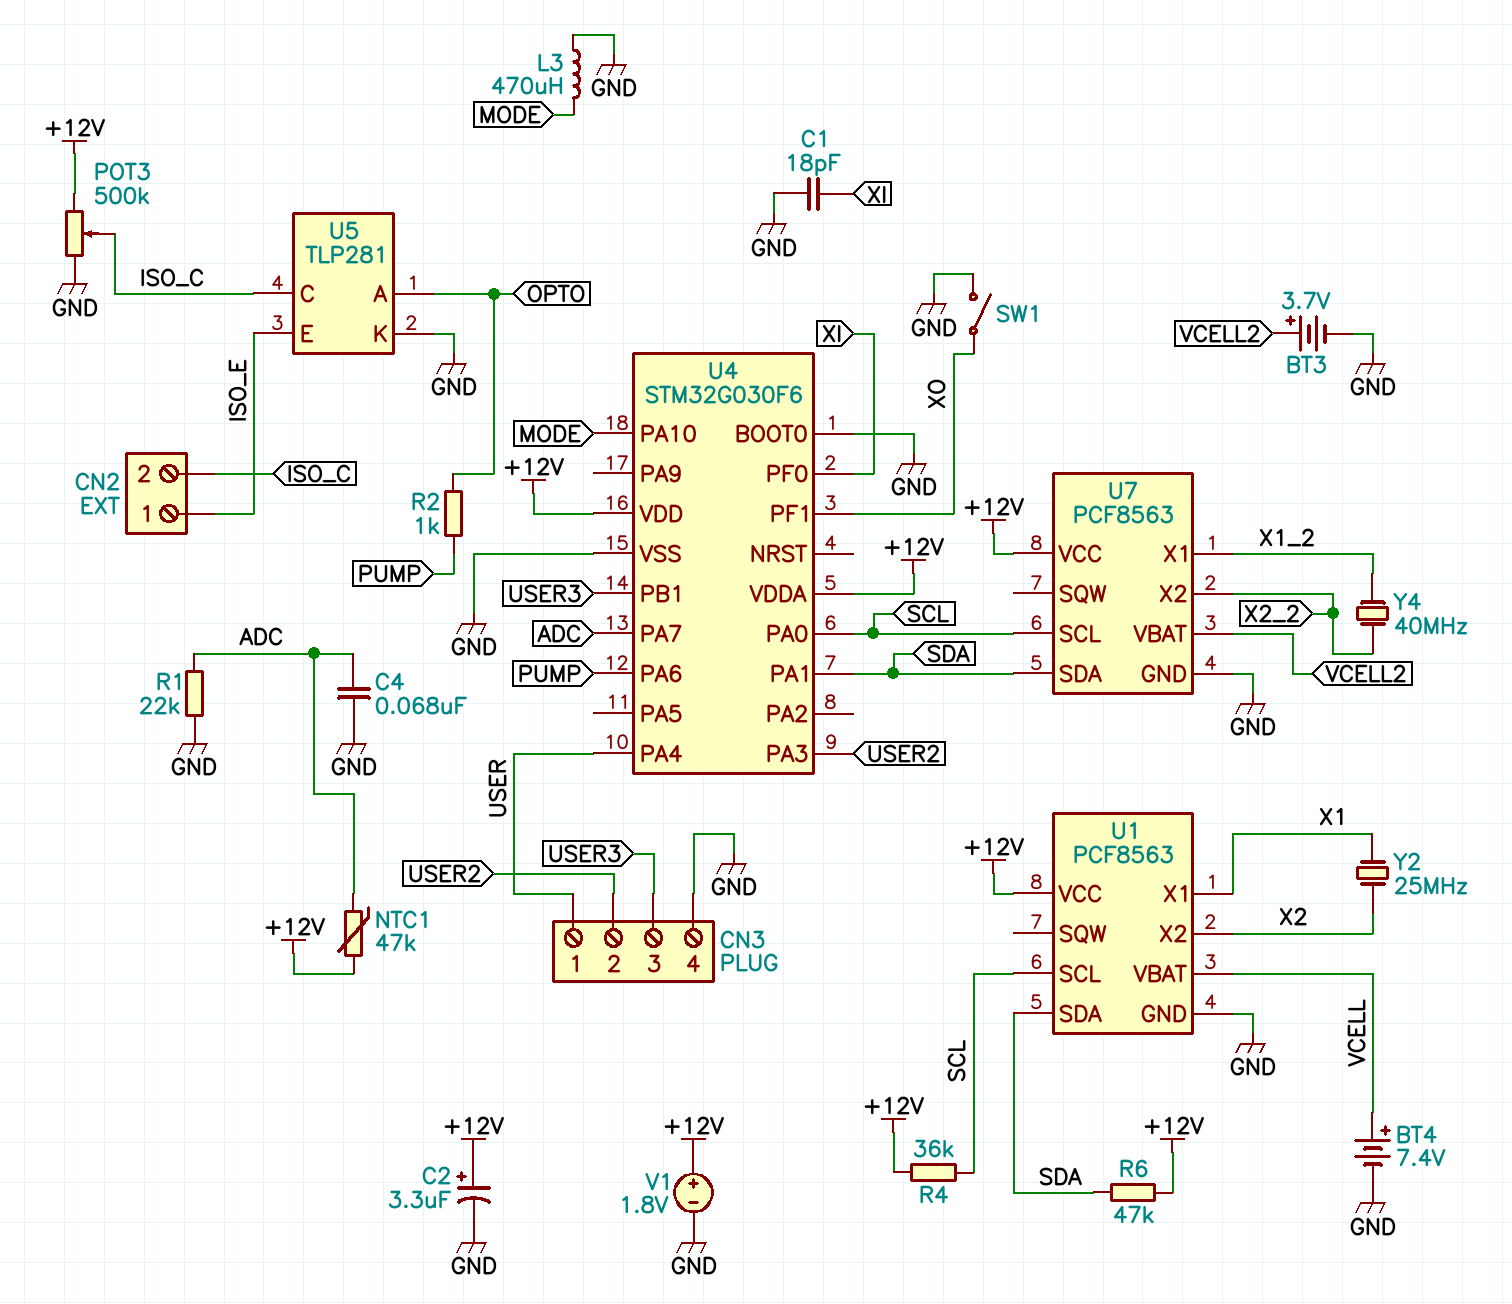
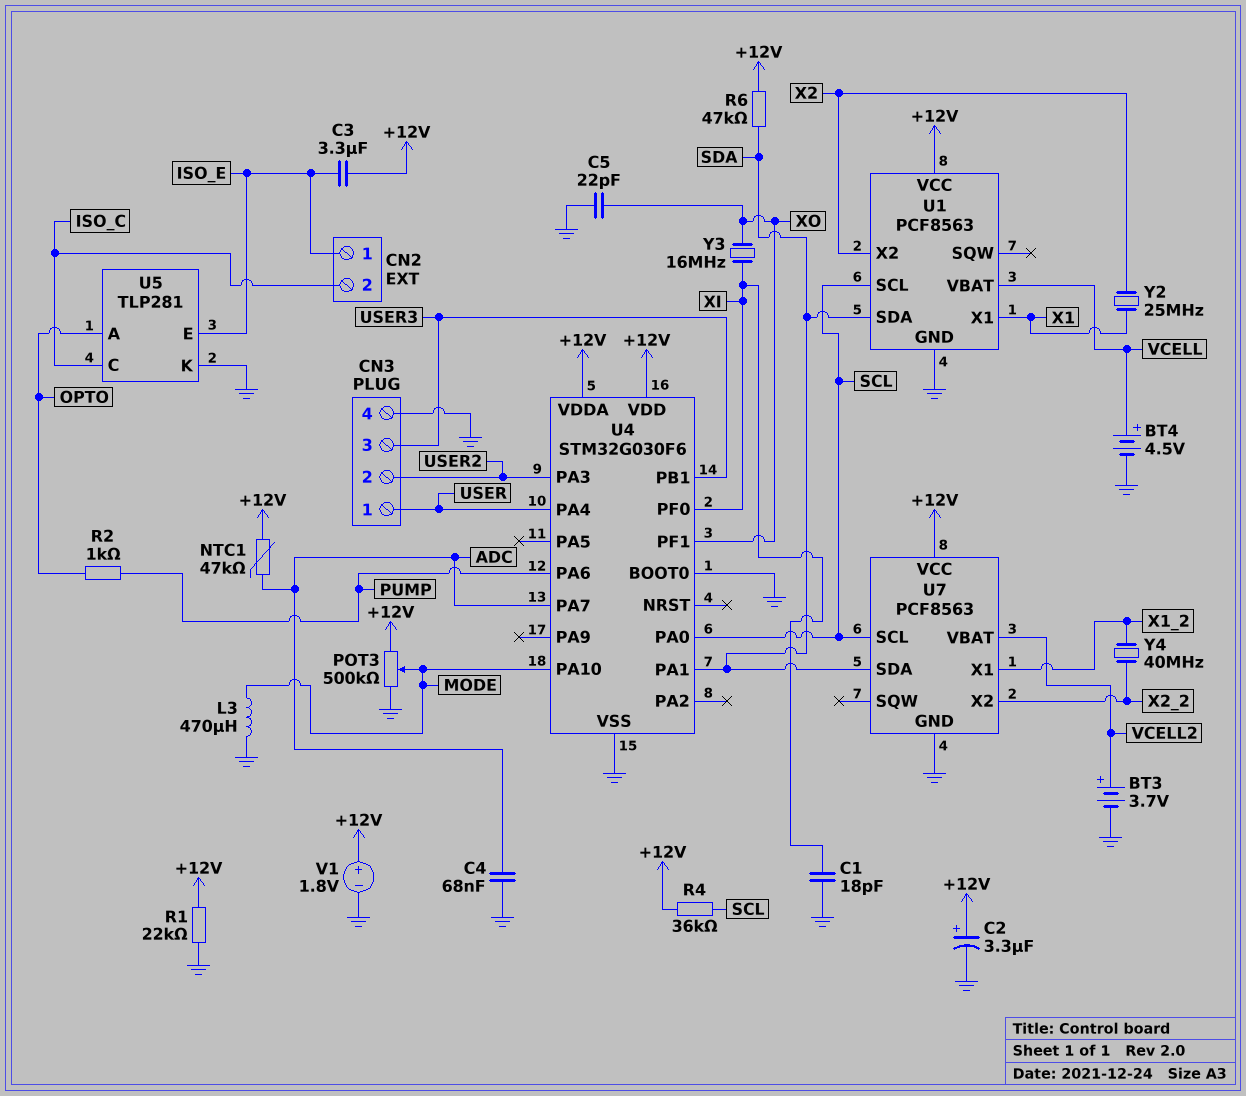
BT4: 7.4V (plus VCELL, minus GND) -> 4.5V (plus VCELL, minus GND)
C3: none -> 3.3uF (+12V, ISO_E)
C5: none -> 22pF (GND, XO)
POT3: 500k (+12V, GND, wiper ISO_C) -> 500k (+12V, GND, wiper MODE)
R1: 22k (ADC, GND) -> 22k (+12V, GND)
SW1: switch (GND, XO) -> none
Y3: none -> 16MHz (XI, XO)

